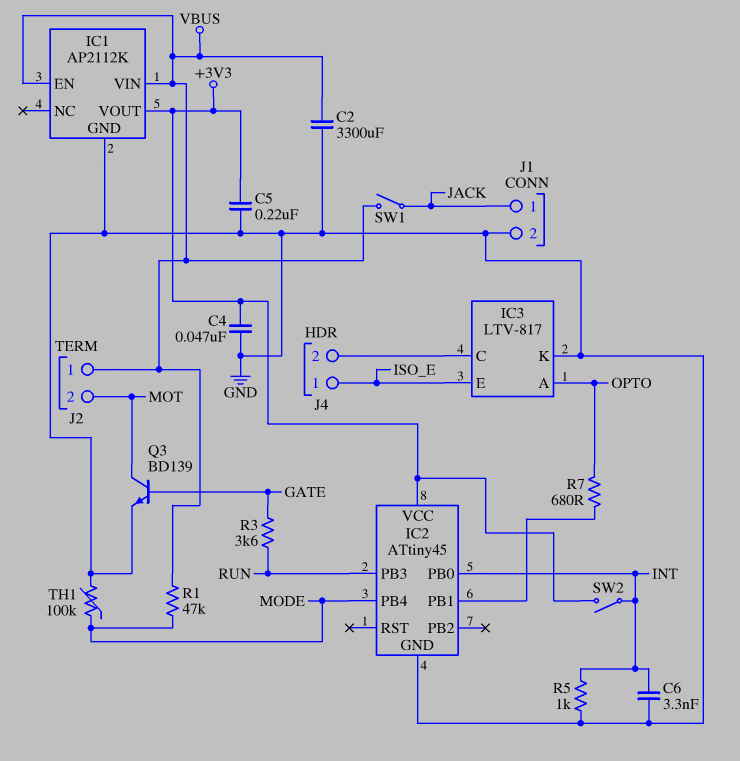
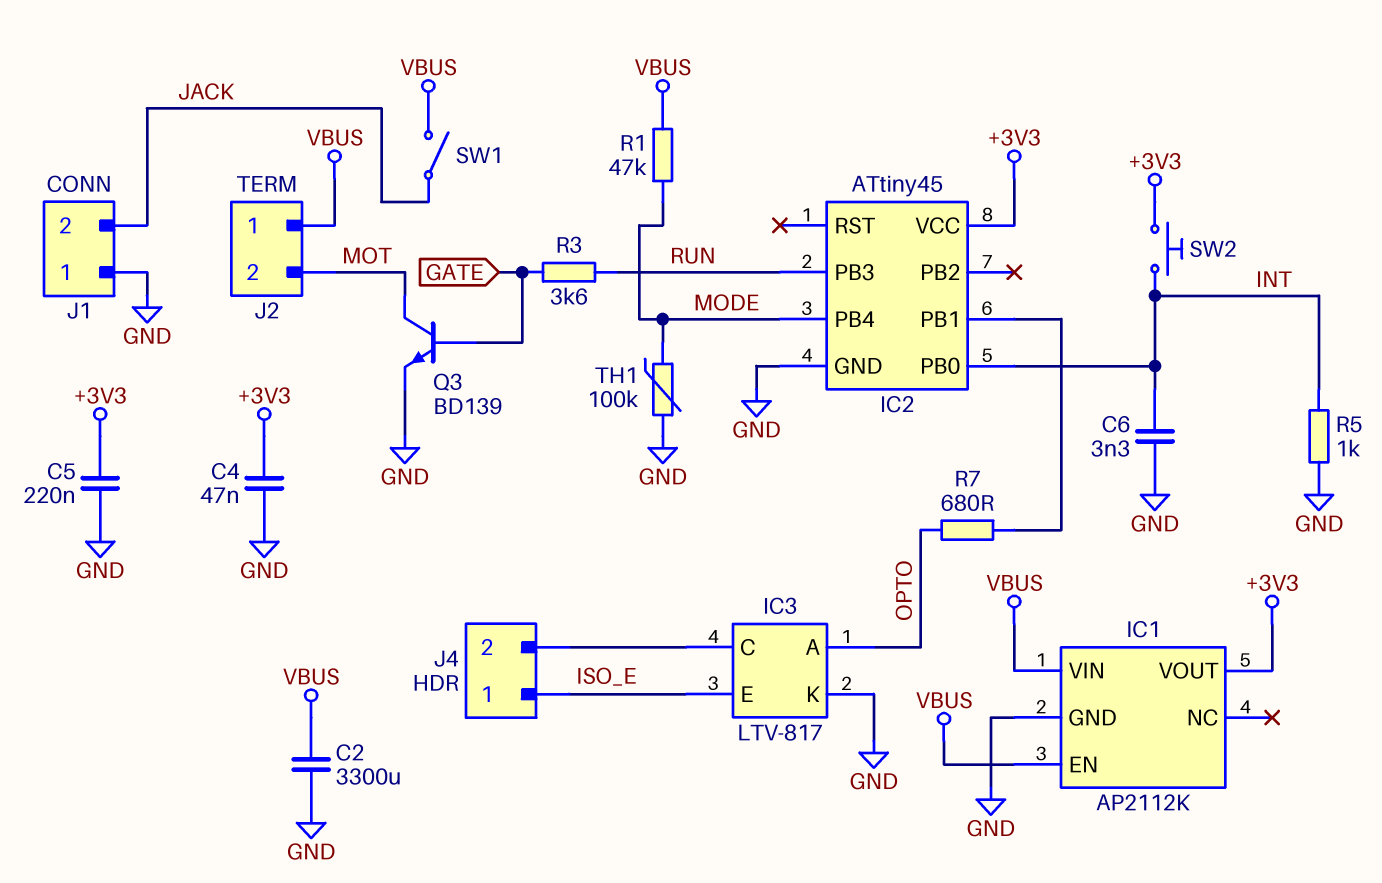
J1 pin 1: JACK -> GND
J1 pin 2: GND -> JACK
SW2: switch (+3V3, INT) -> button (+3V3, INT)

